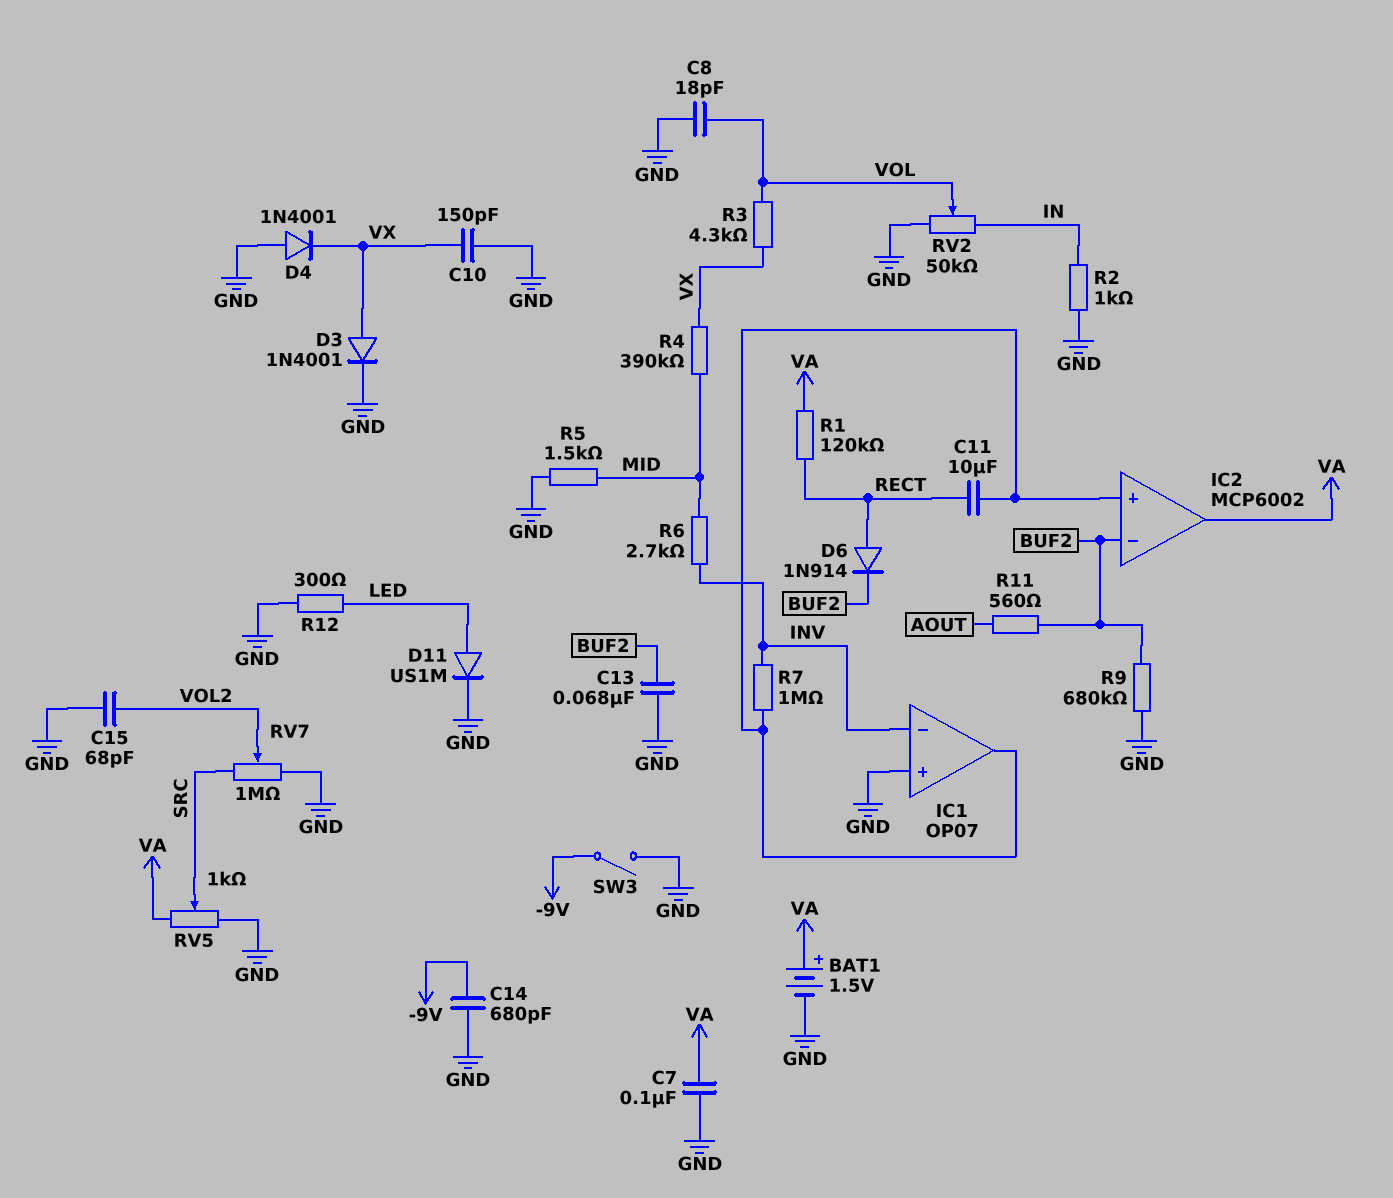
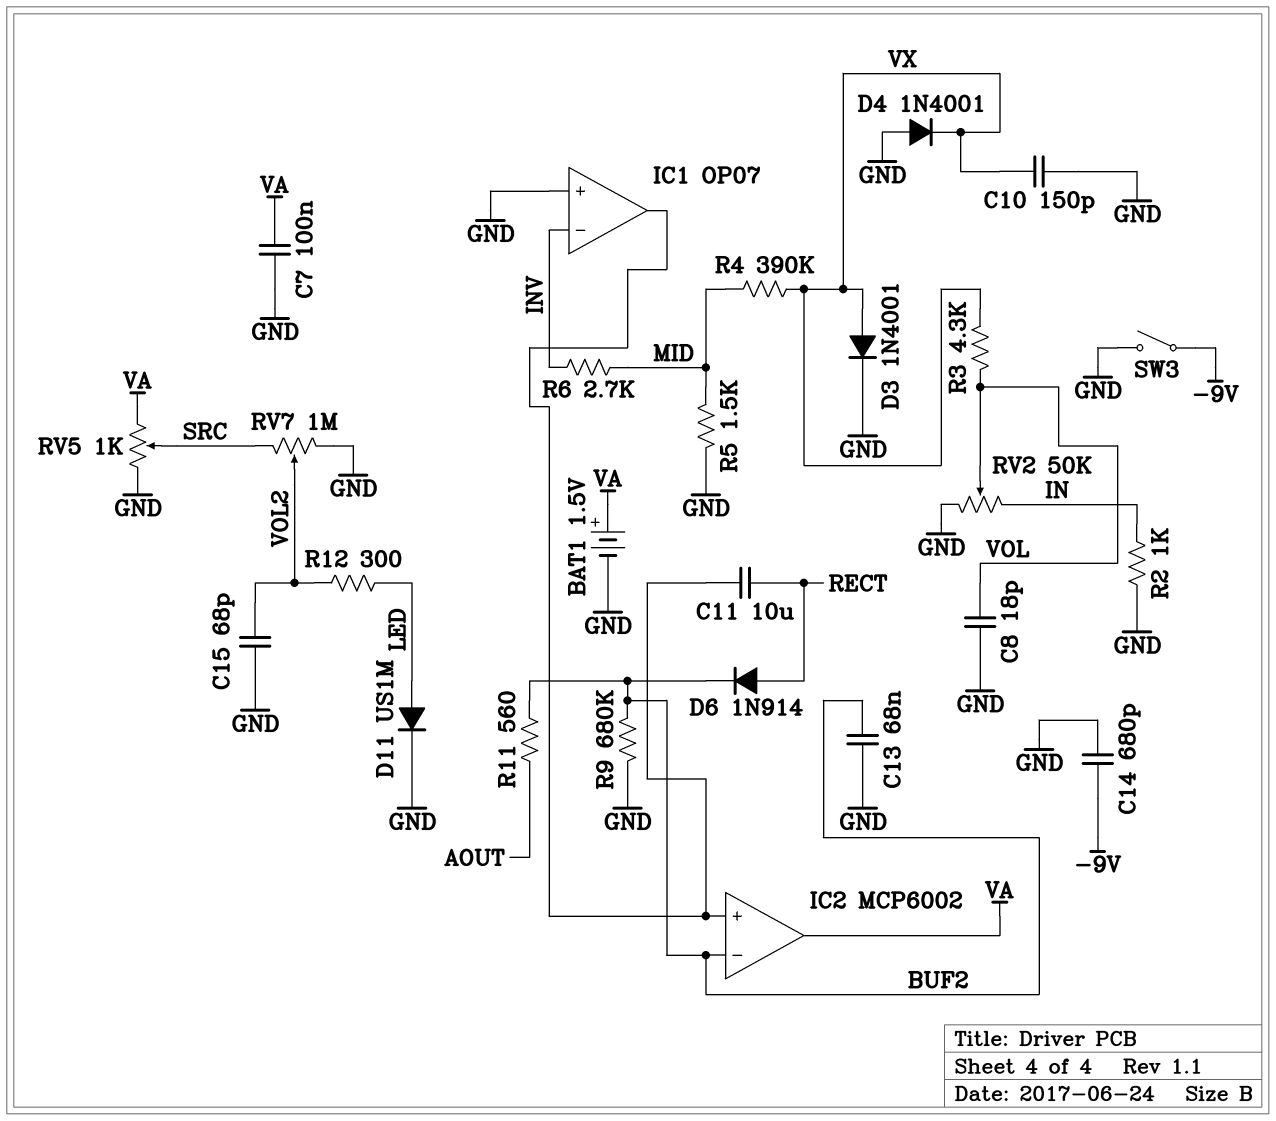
R1: 120k (RECT, VA) -> none
R7: 1M (IC1/out, INV) -> none
R12: 300 (GND, LED) -> 300 (LED, VOL2)

